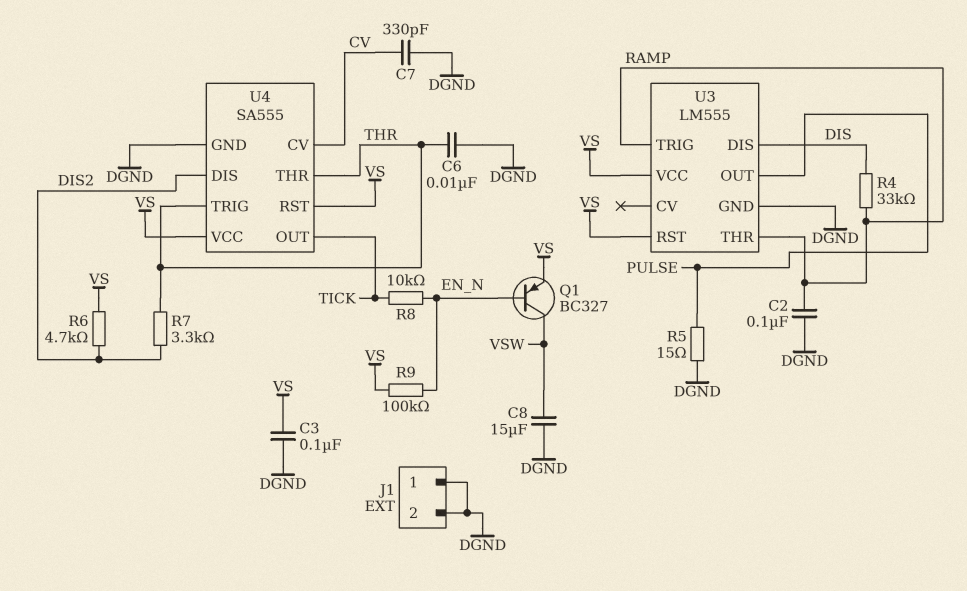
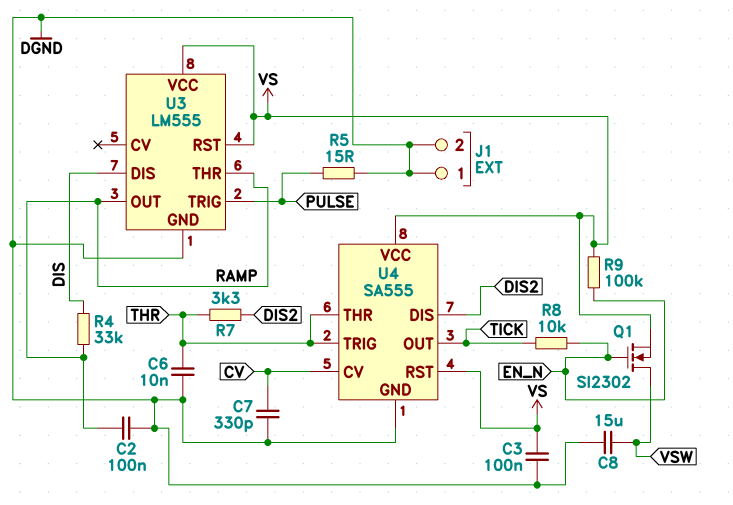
Q1: PNP BC327 (B EN_N, C VSW, E VS) -> NMOS SI2302 (G EN_N, D VSW, S VS)
R6: 4.7k (DIS2, VS) -> none
U3 pin OUT: PULSE -> RAMP
U3 pin TRIG: RAMP -> PULSE

